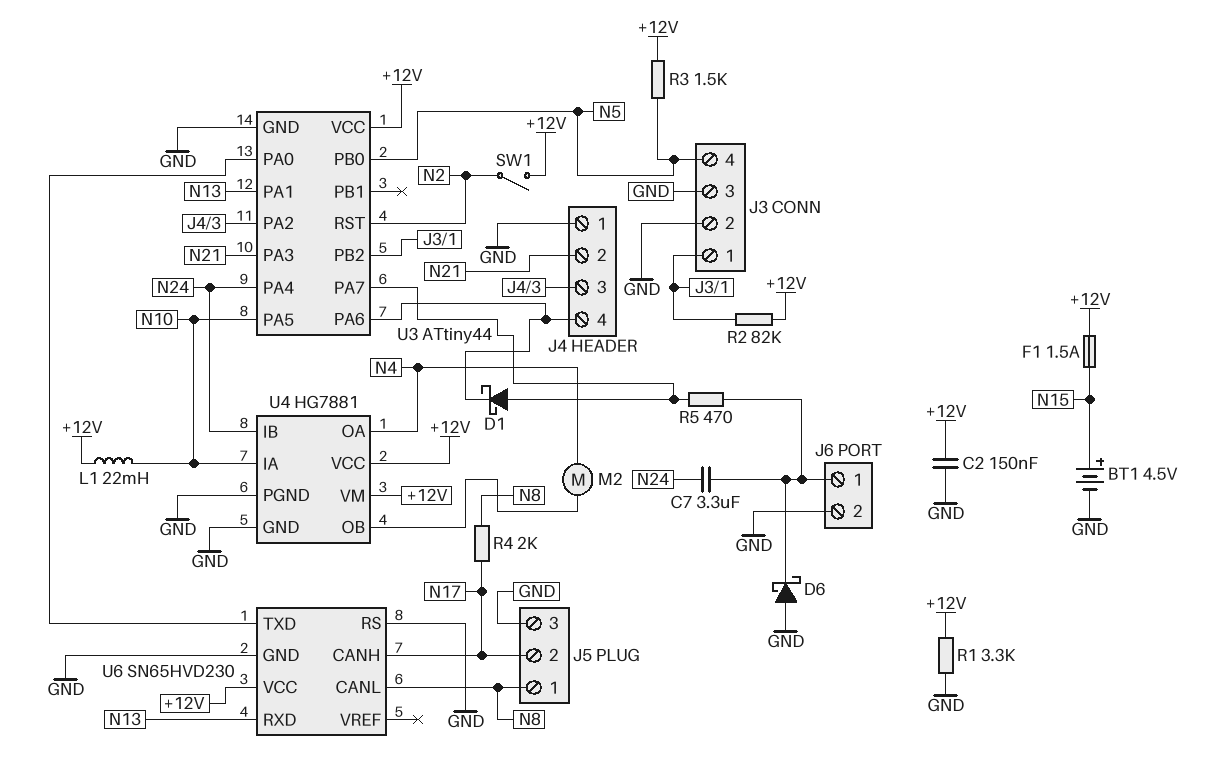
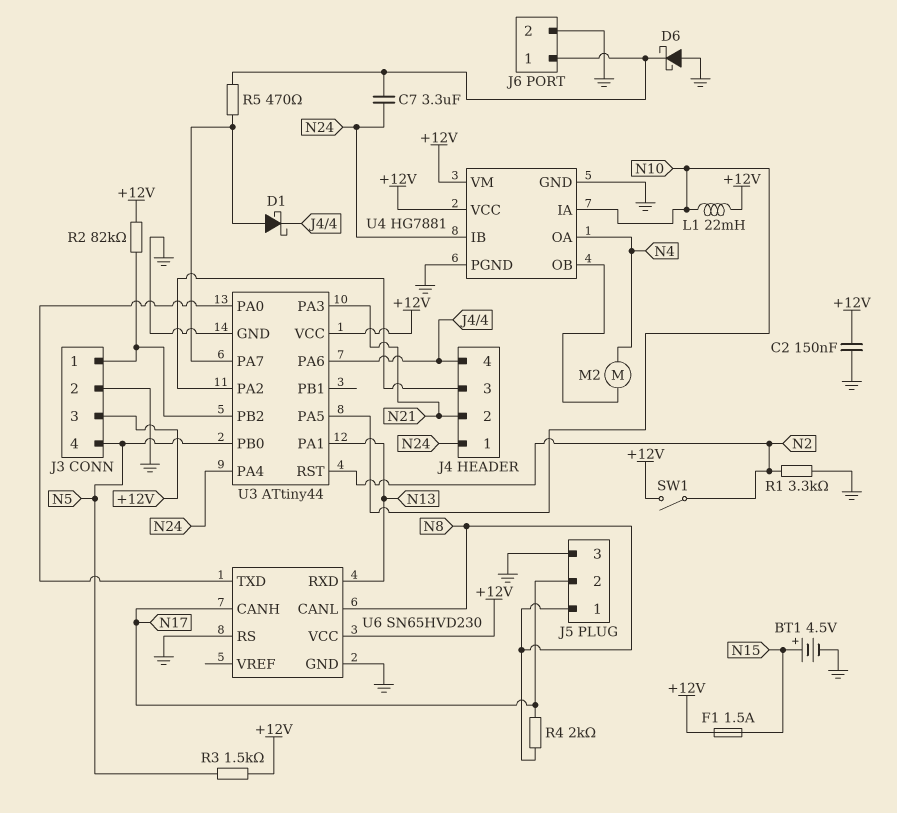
J3 pin 3: GND -> +12V
J4 pin 1: GND -> N24
R1: 3.3k (+12V, GND) -> 3.3k (GND, N2)

